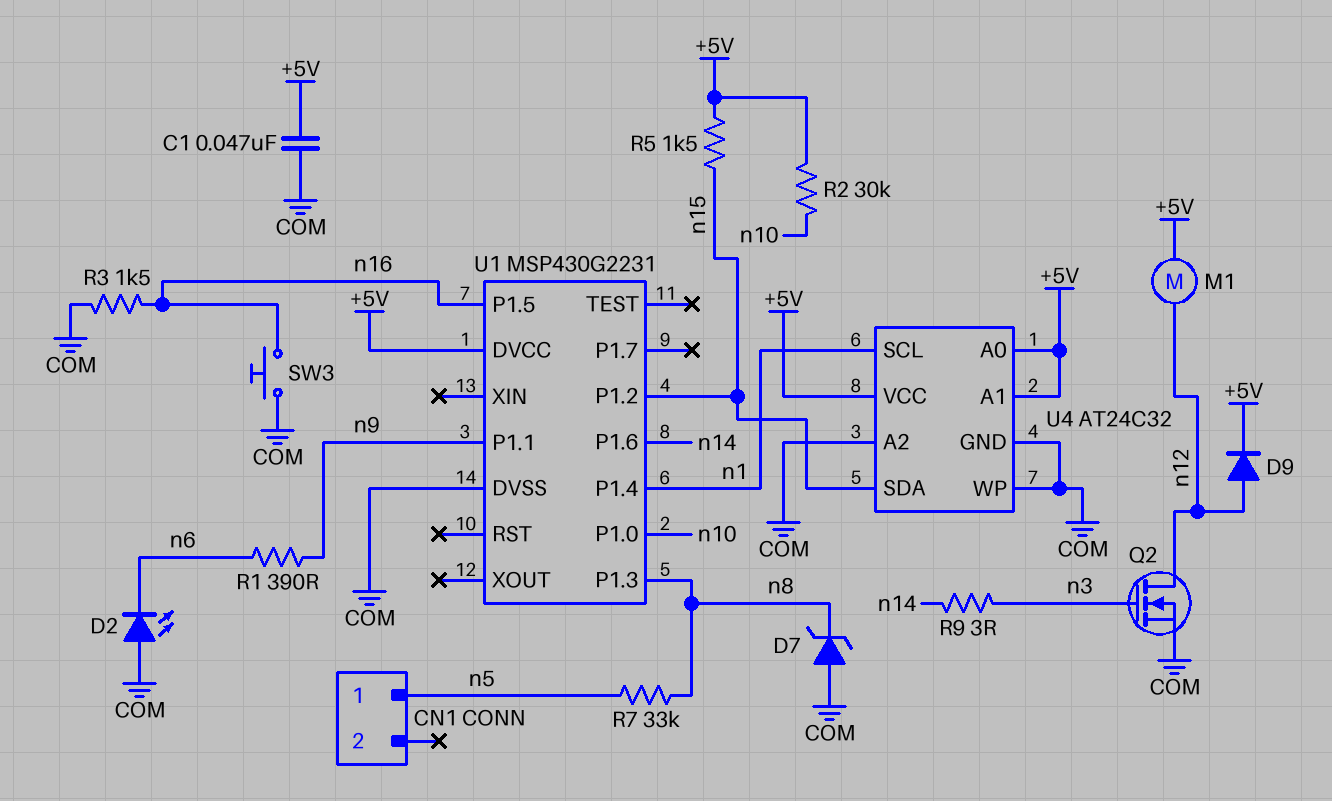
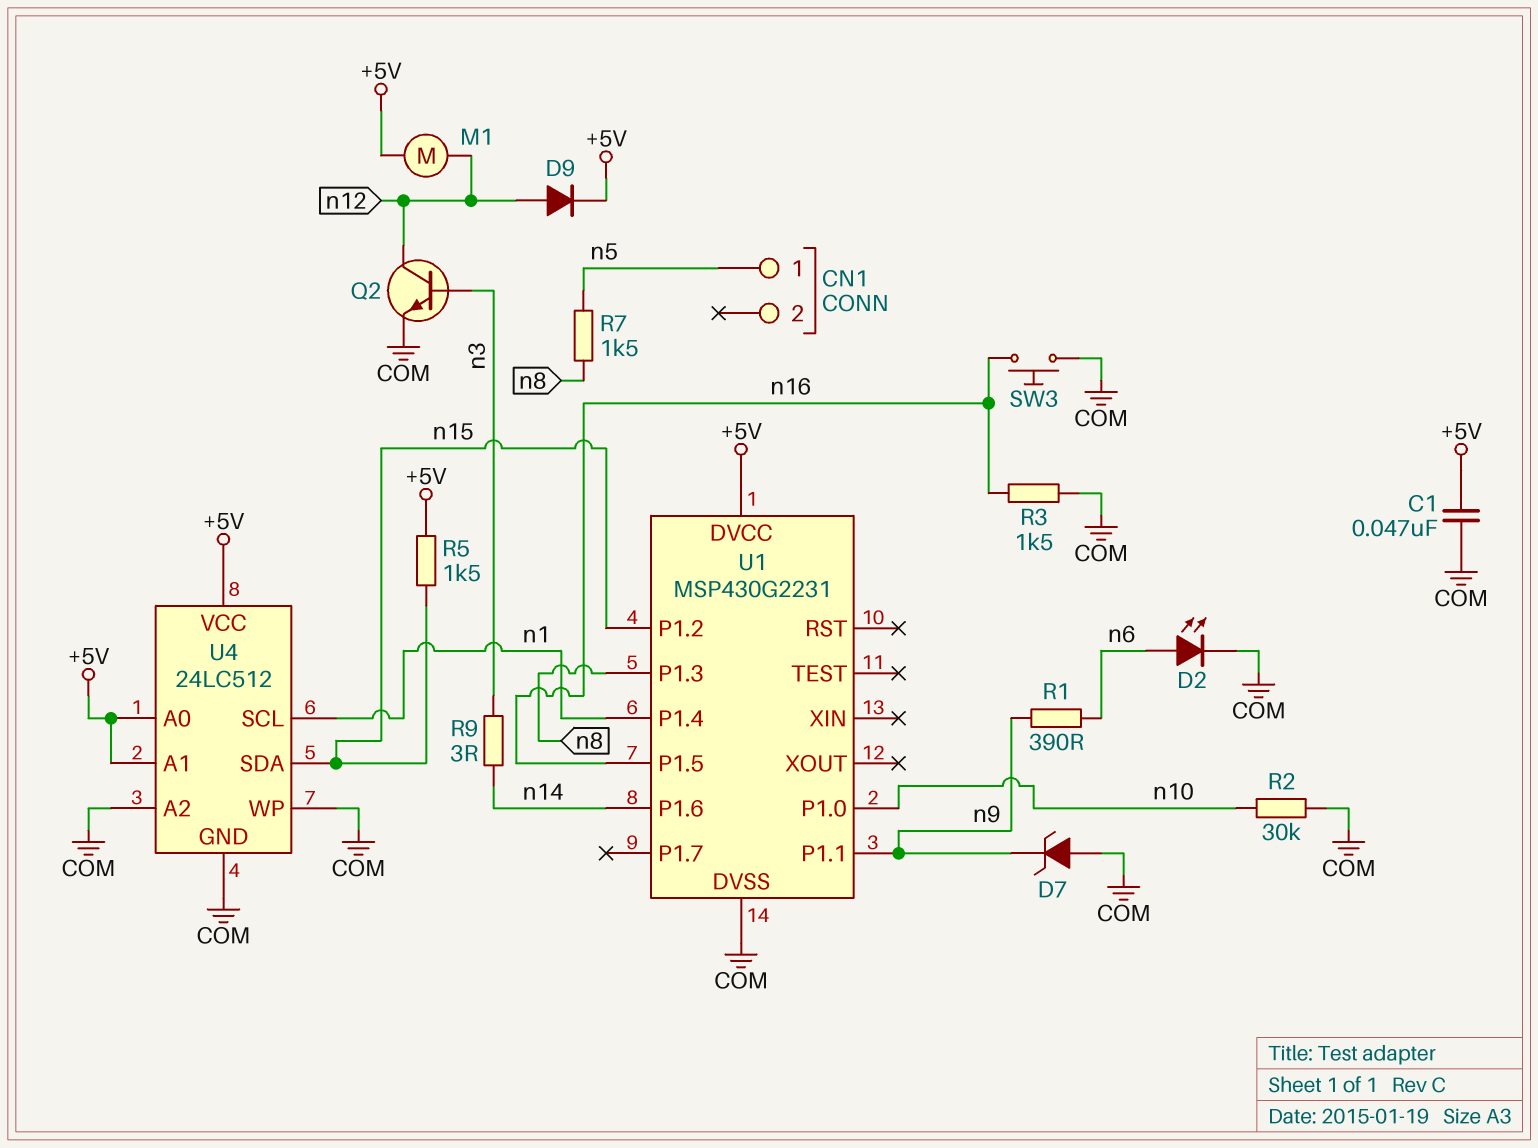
D2: LED (A COM, K n6) -> LED (A n6, K COM)
D7: zener (A COM, K n8) -> zener (A COM, K n9)
Q2: NMOS (G n3, D n12, S COM) -> NPN (B n3, C n12, E COM)
R2: 30k (+5V, n10) -> 30k (COM, n10)
R7: 33k (n5, n8) -> 1.5k (n5, n8)
U4: AT24C32 -> 24LC512

